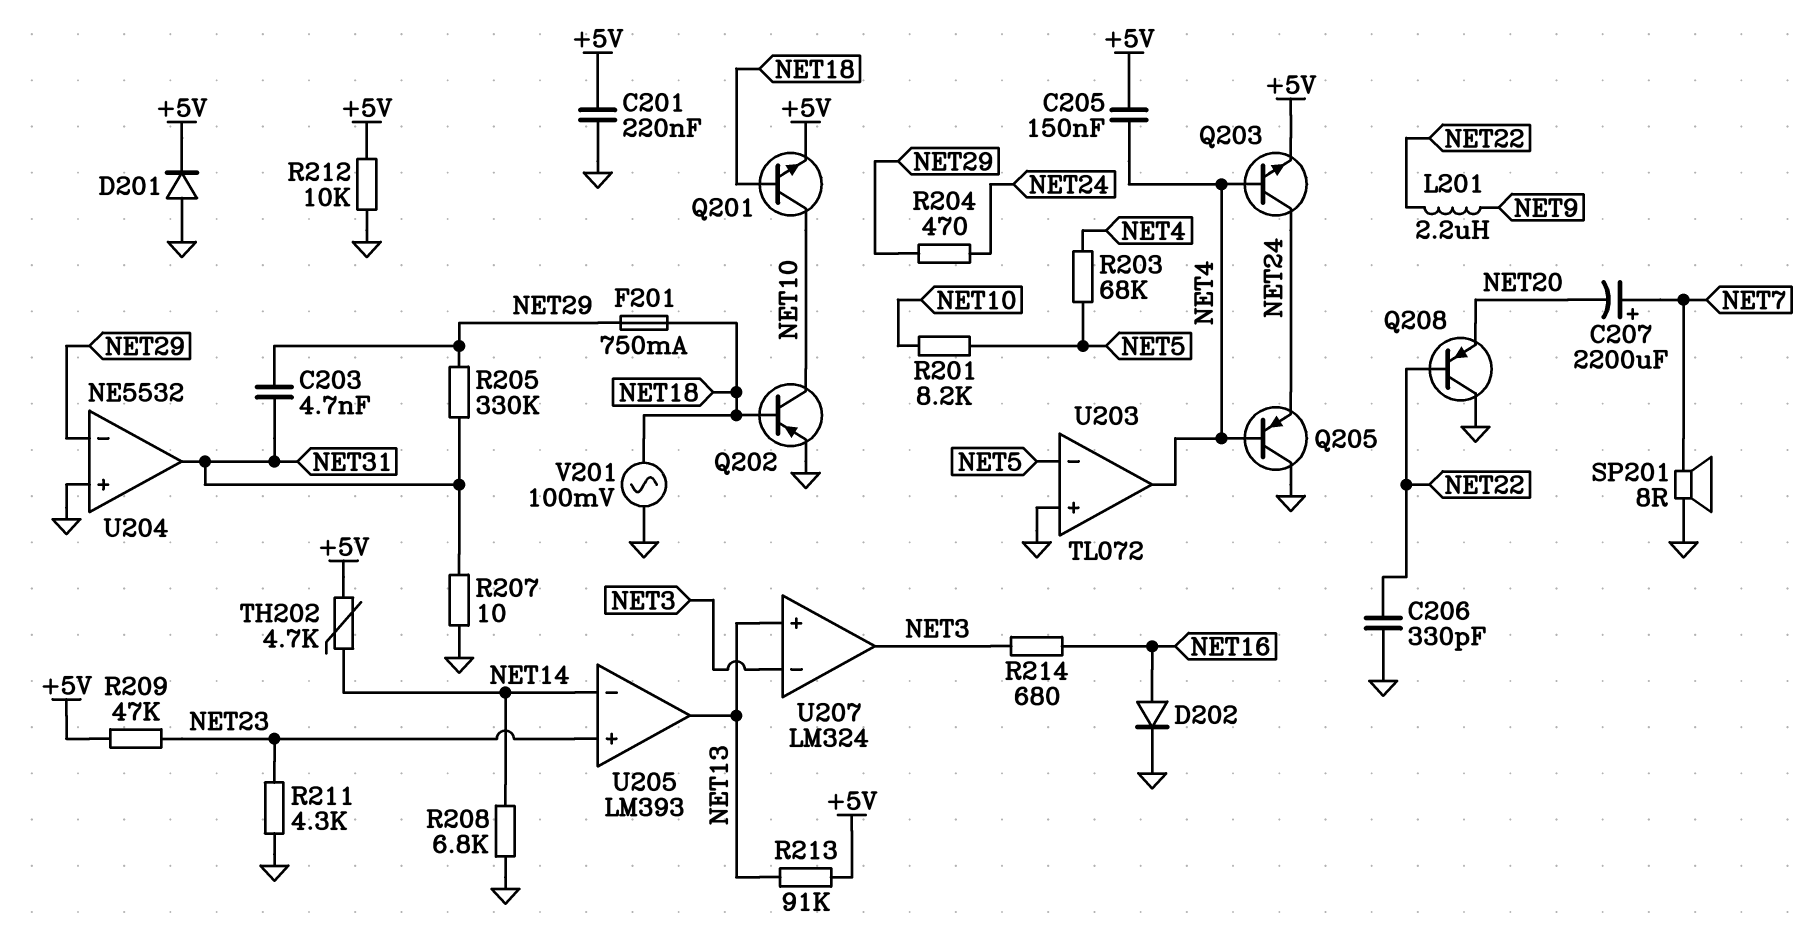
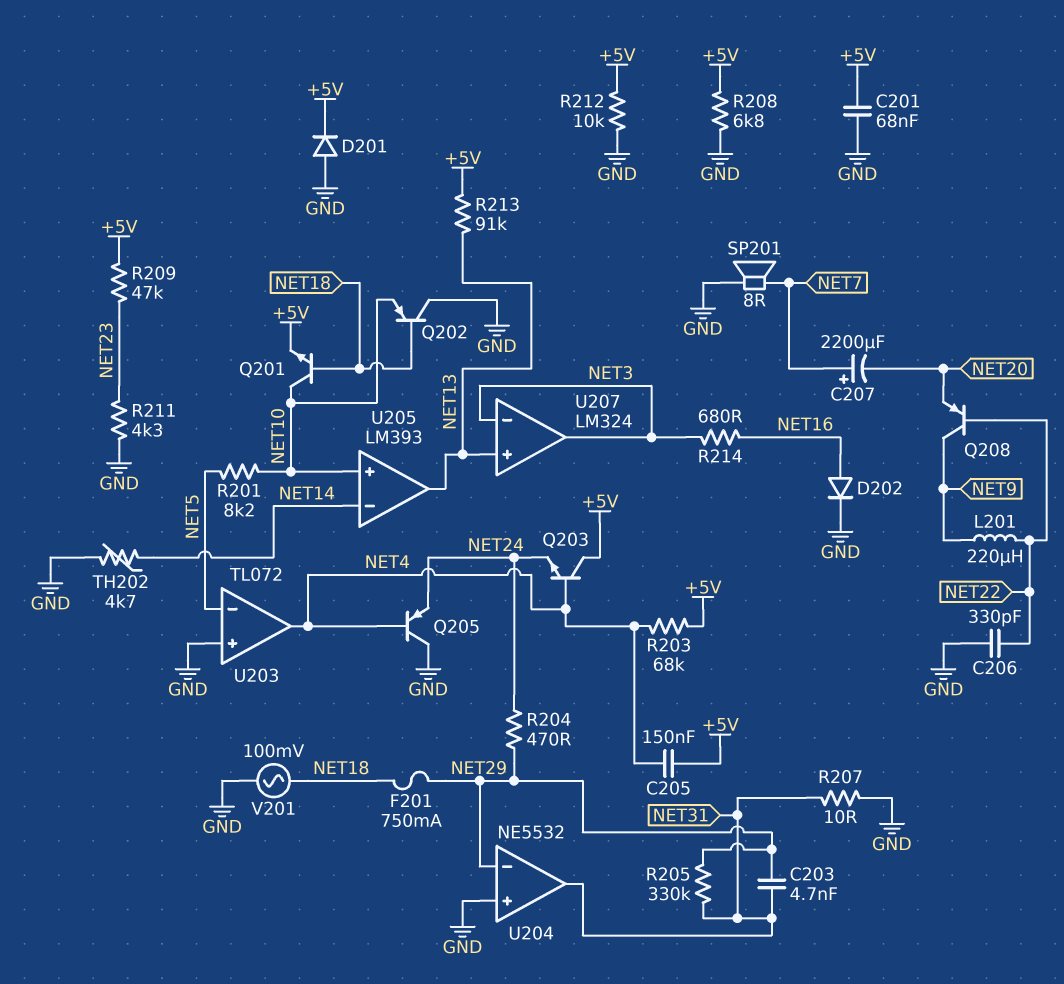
C201: 220nF (+5V, GND) -> 68nF (+5V, GND)
L201: 2.2uH (NET9, NET22) -> 220uH (NET9, NET22)
Q202: PNP (B NET18, C NET10, E GND) -> PNP (B NET18, C GND, E NET10)
Q203: NPN (B NET4, C NET24, E +5V) -> NPN (B NET4, C +5V, E NET24)
Q208: PNP (B NET22, C GND, E NET20) -> PNP (B NET22, C NET9, E NET20)
R203: 68k (NET4, NET5) -> 68k (+5V, NET4)
R208: 6.8k (GND, NET14) -> 6.8k (+5V, GND)
TH202: 4.7k (+5V, NET14) -> 4.7k (GND, NET14)
U205 pin in+: NET23 -> NET10

